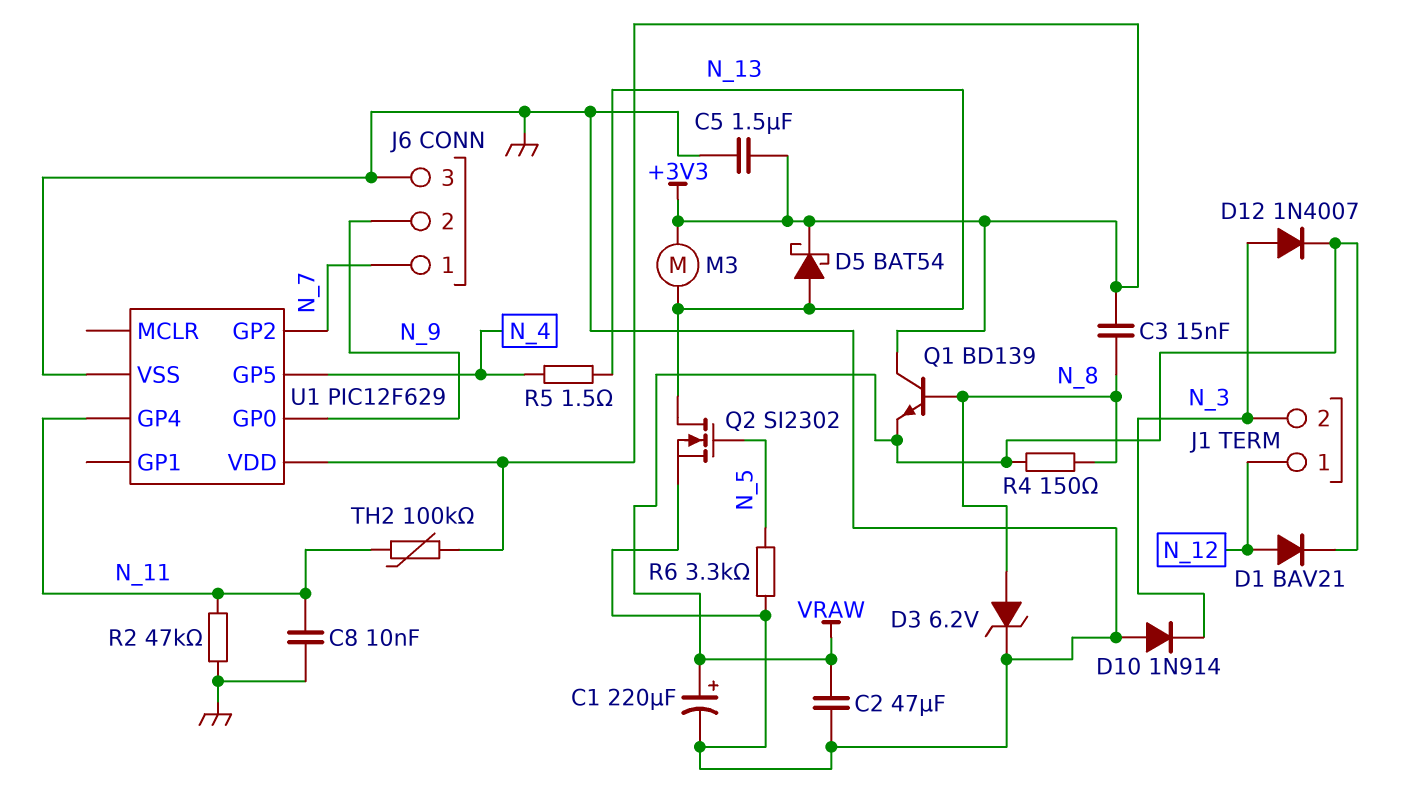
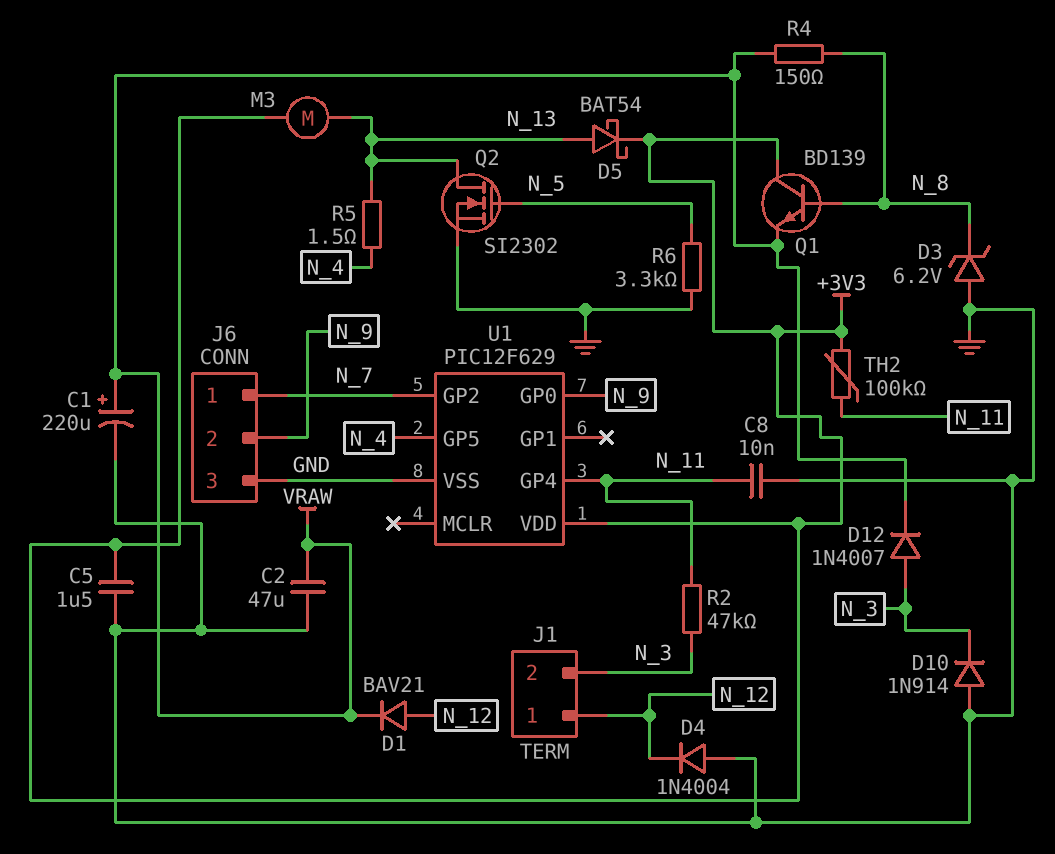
C3: 15nF (+3V3, N_8) -> none
D3: zener 6.2V (A N_8, K GND) -> zener 6.2V (A GND, K N_8)
D4: none -> diode 1N4004 (A GND, K N_12)
R2: 47k (GND, N_11) -> 47k (N_3, N_11)

